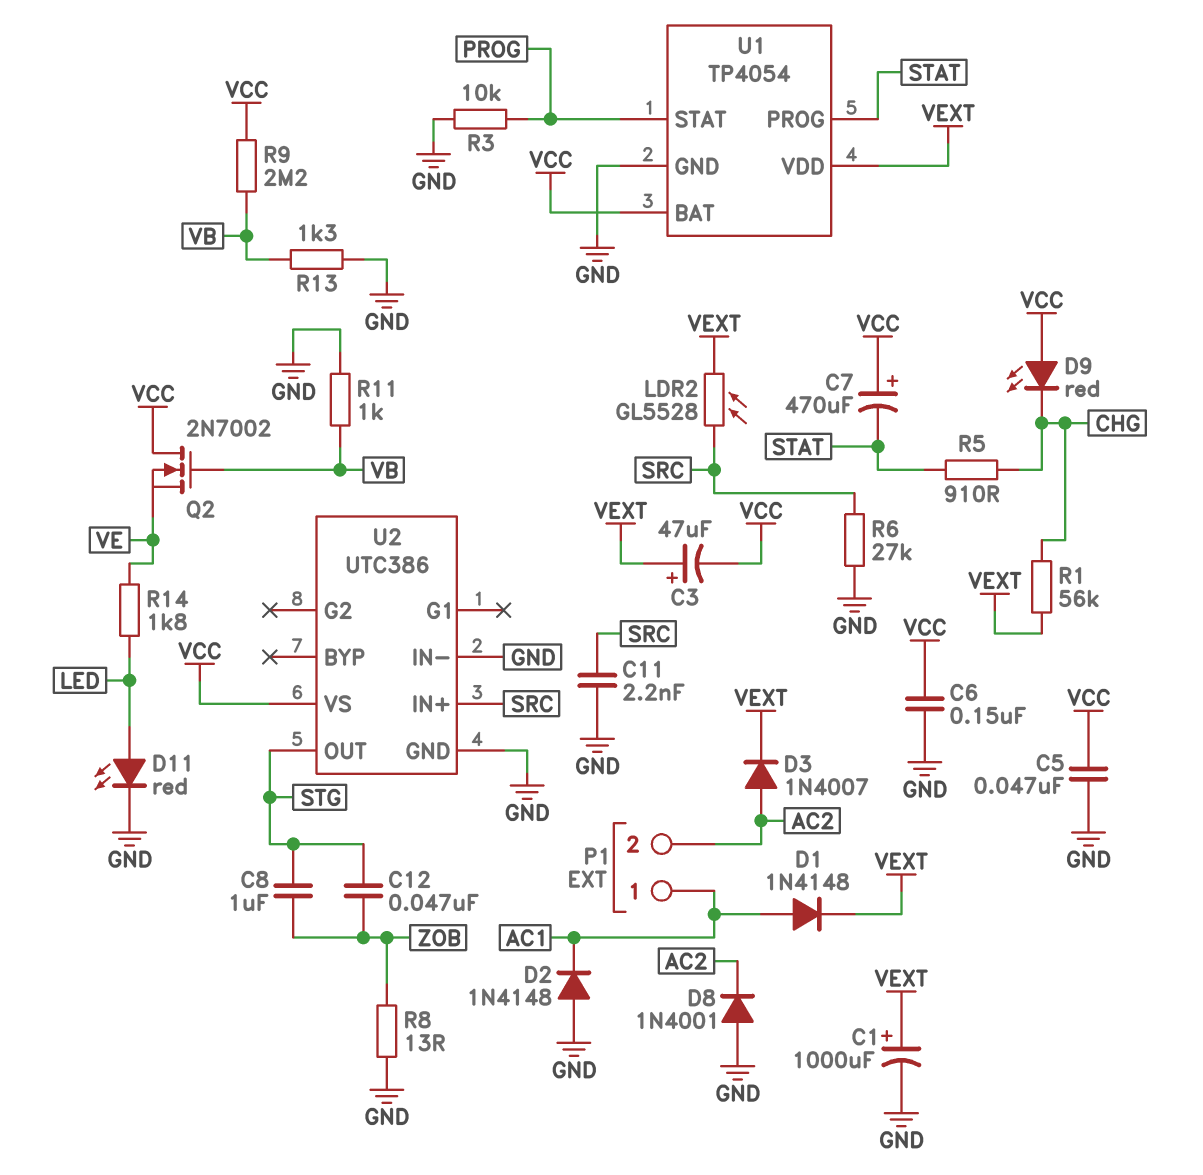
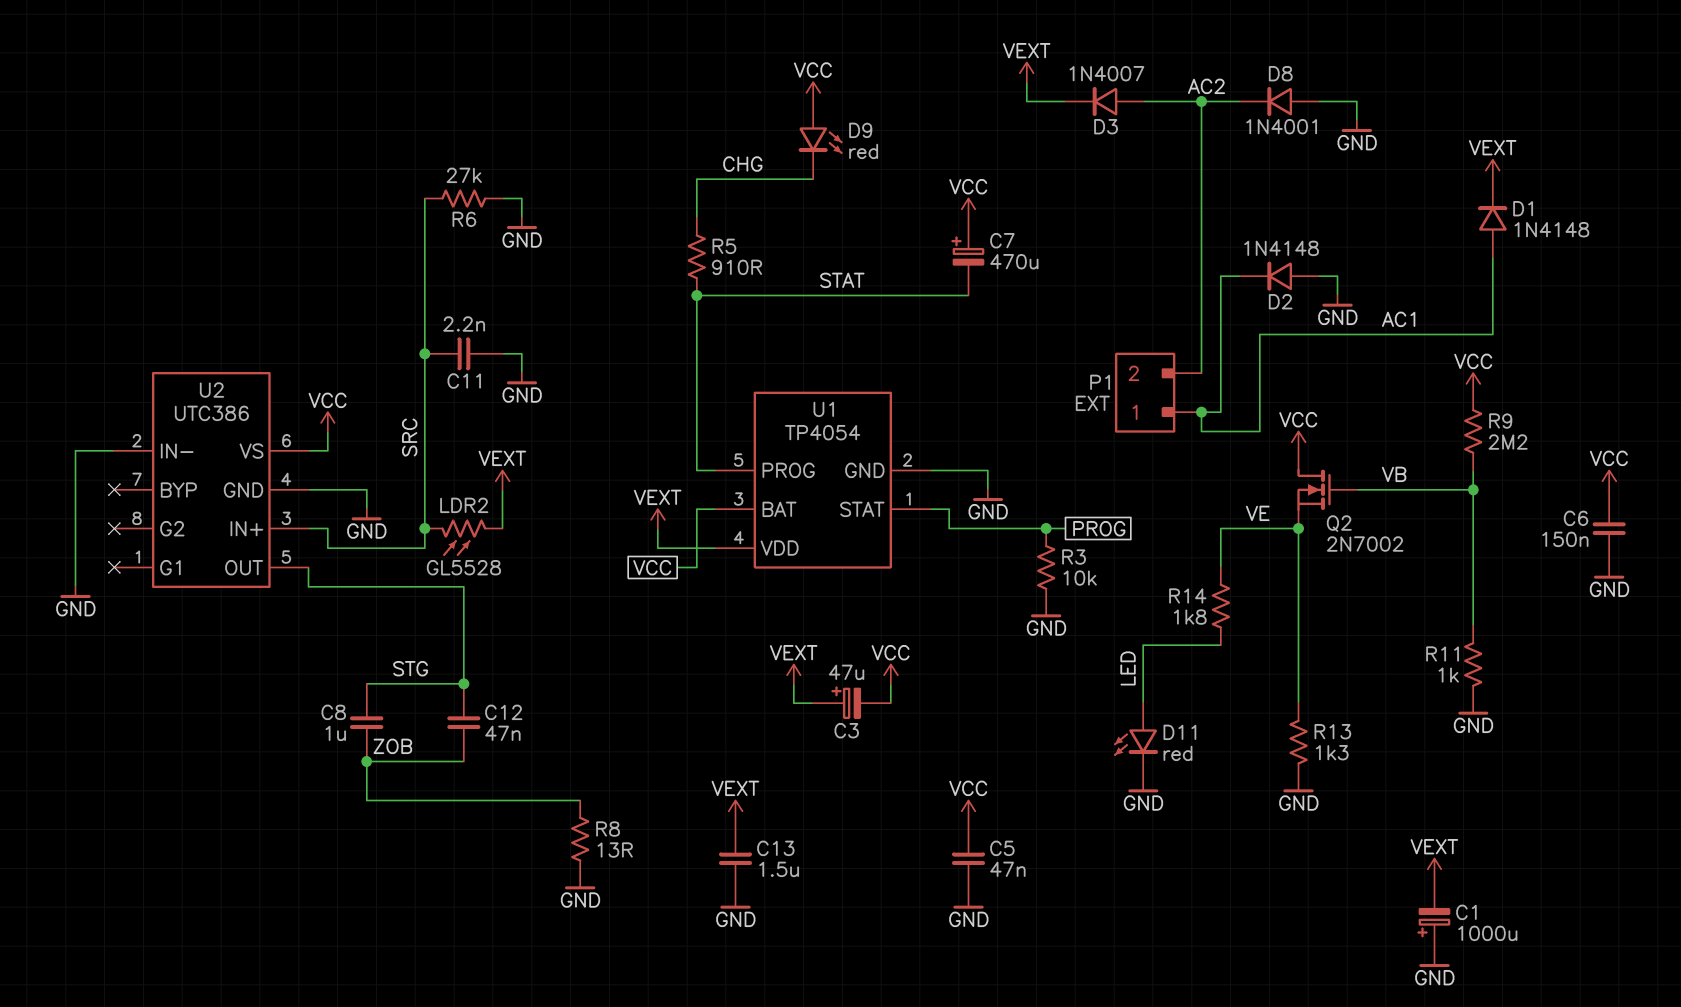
C1: 1000uF (plus VEXT, minus GND) -> 1000uF (plus GND, minus VEXT)
C13: none -> 1.5uF (GND, VEXT)
R1: 56k (CHG, VEXT) -> none
R13: 1.3k (GND, VB) -> 1.3k (GND, VE)

